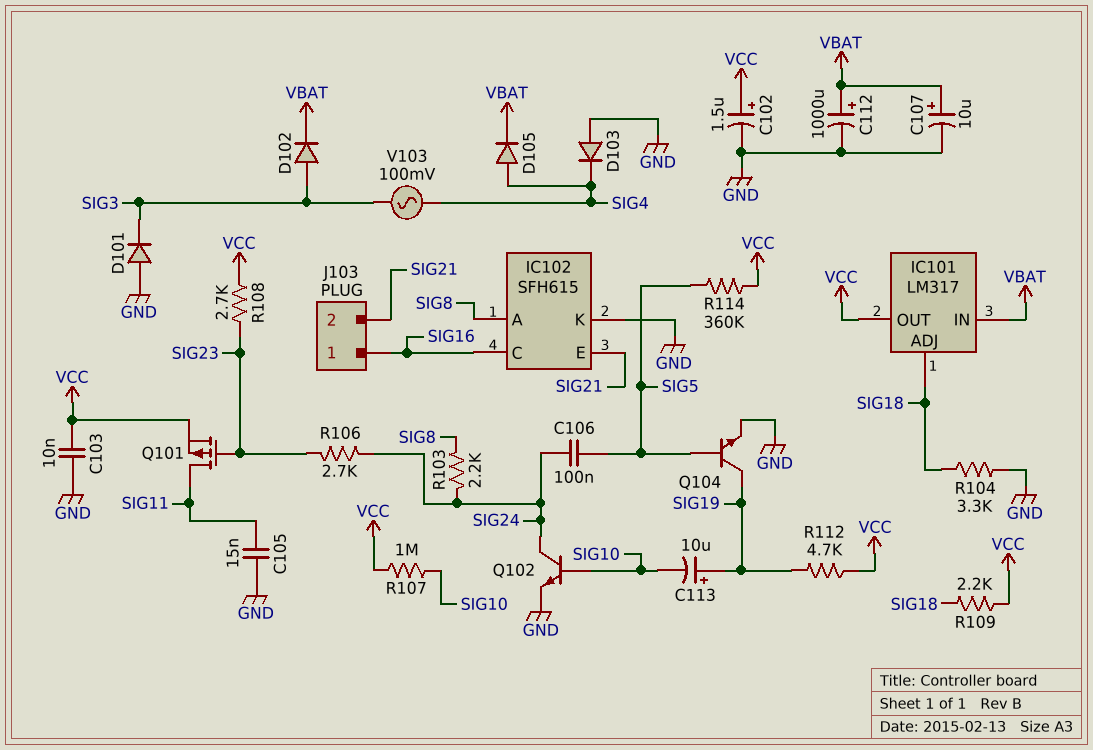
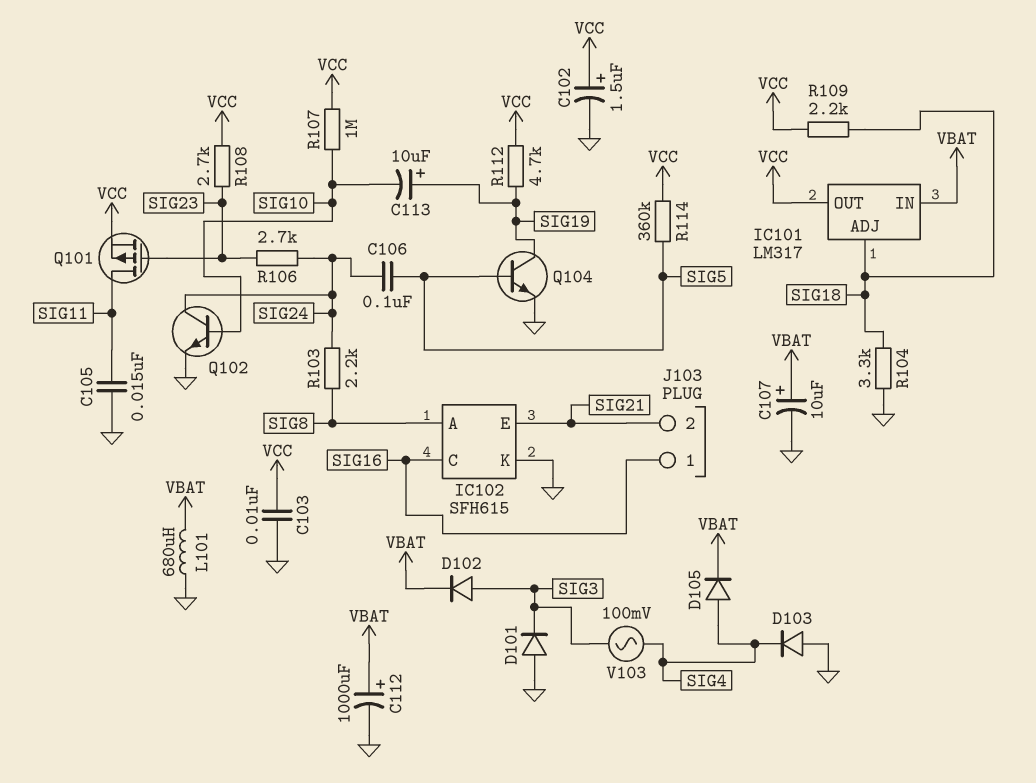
L101: none -> 680uH (GND, VBAT)

